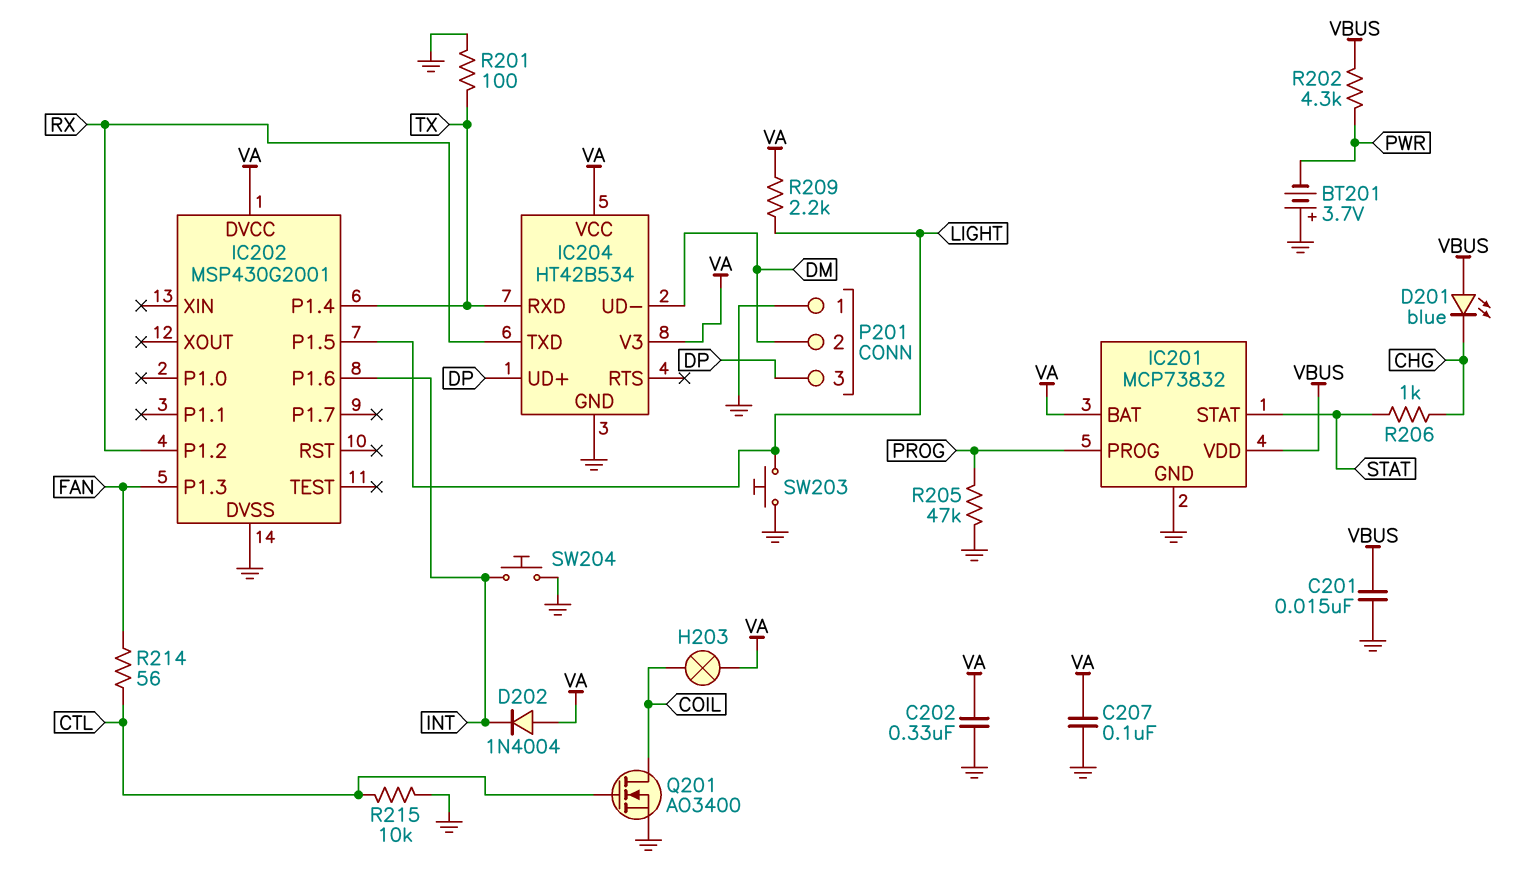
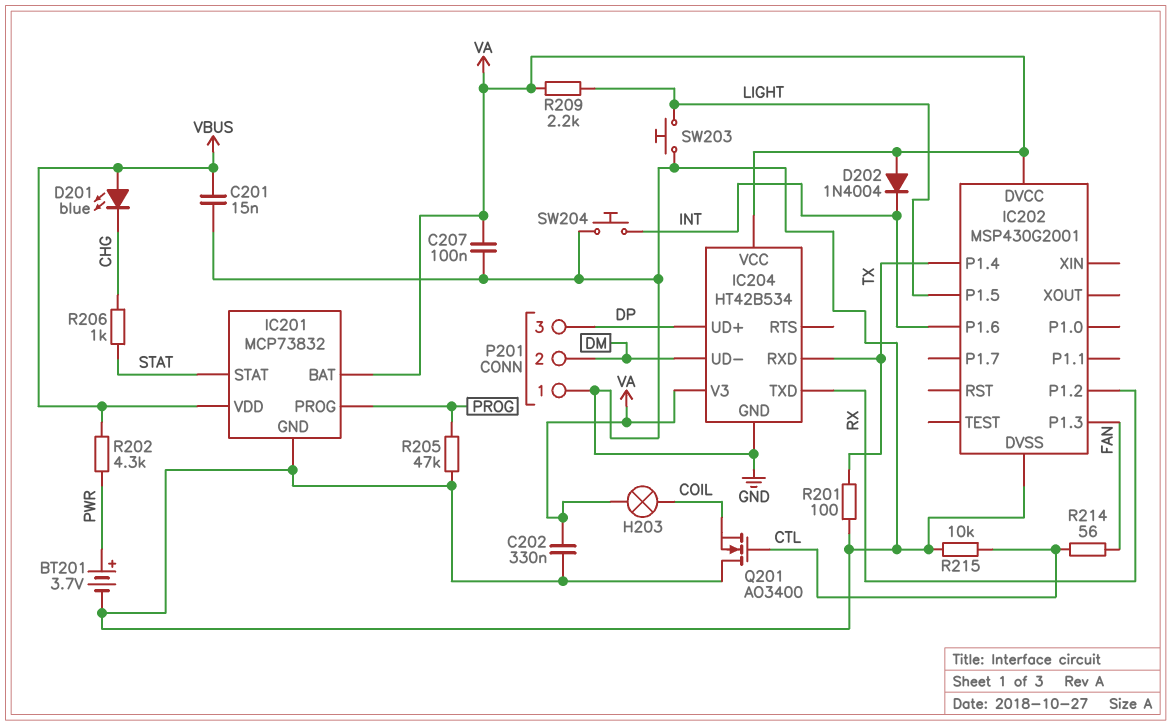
BT201: 3.7V (plus GND, minus PWR) -> 3.7V (plus PWR, minus GND)
Q201: NMOS AO3400 (G CTL, D COIL, S GND) -> NMOS AO3400 (G CTL, D GND, S COIL)

